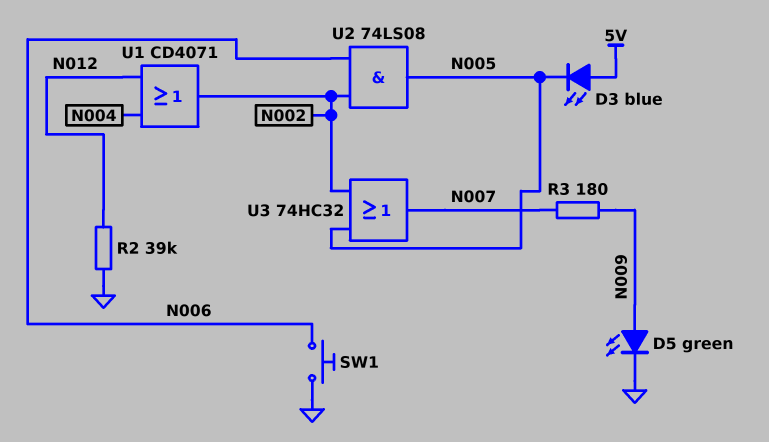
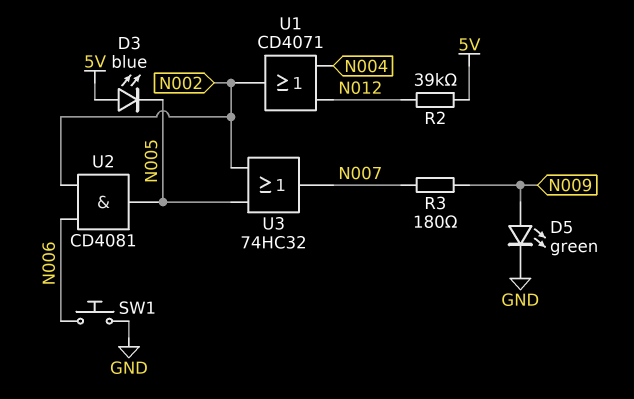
R2: 39k (GND, N012) -> 39k (5V, N012)
U2: AND 74LS08 (in N002, in N006, out N005) -> AND CD4081 (in N002, in N006, out N005)

